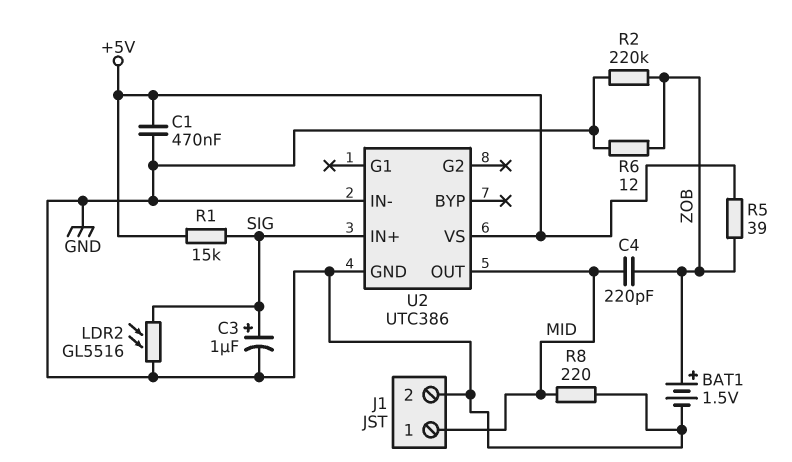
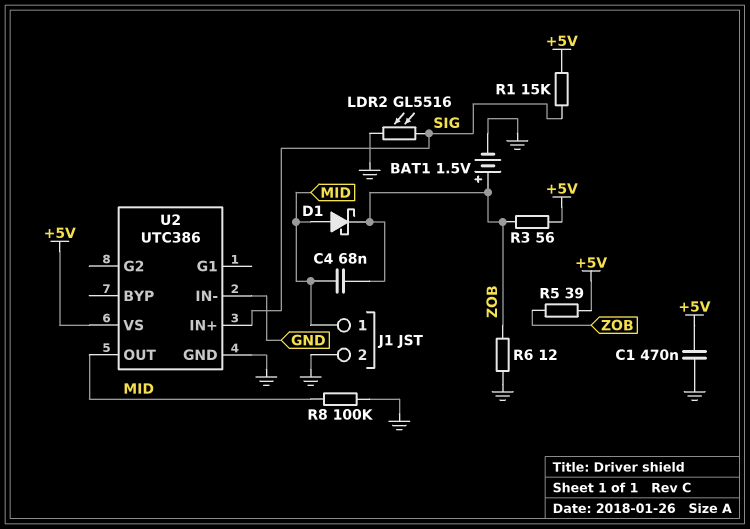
C3: 1uF (plus SIG, minus GND) -> none
C4: 220pF (MID, ZOB) -> 68nF (MID, ZOB)
D1: none -> schottky (A MID, K ZOB)
R2: 220k (GND, ZOB) -> none
R3: none -> 56 (+5V, ZOB)
R8: 220 (GND, MID) -> 100k (GND, MID)

